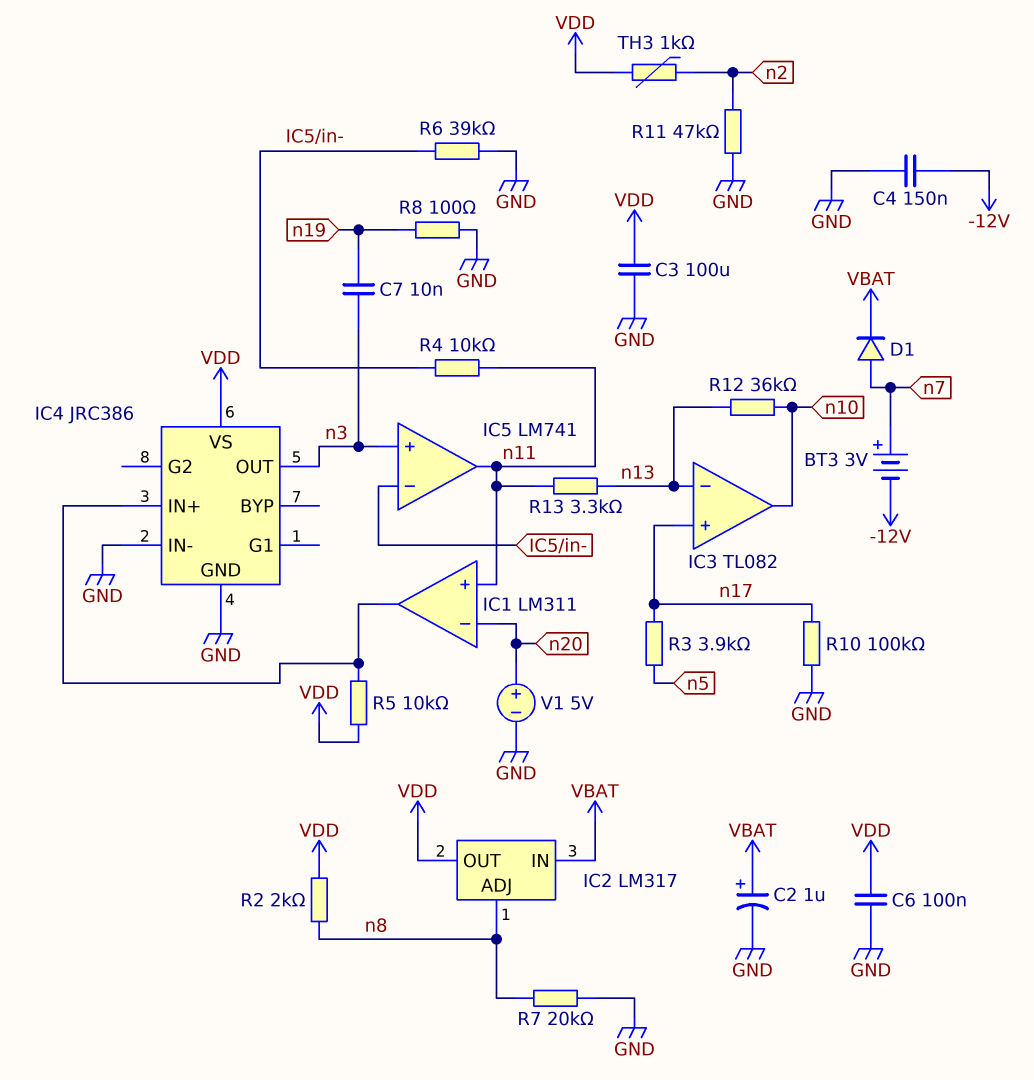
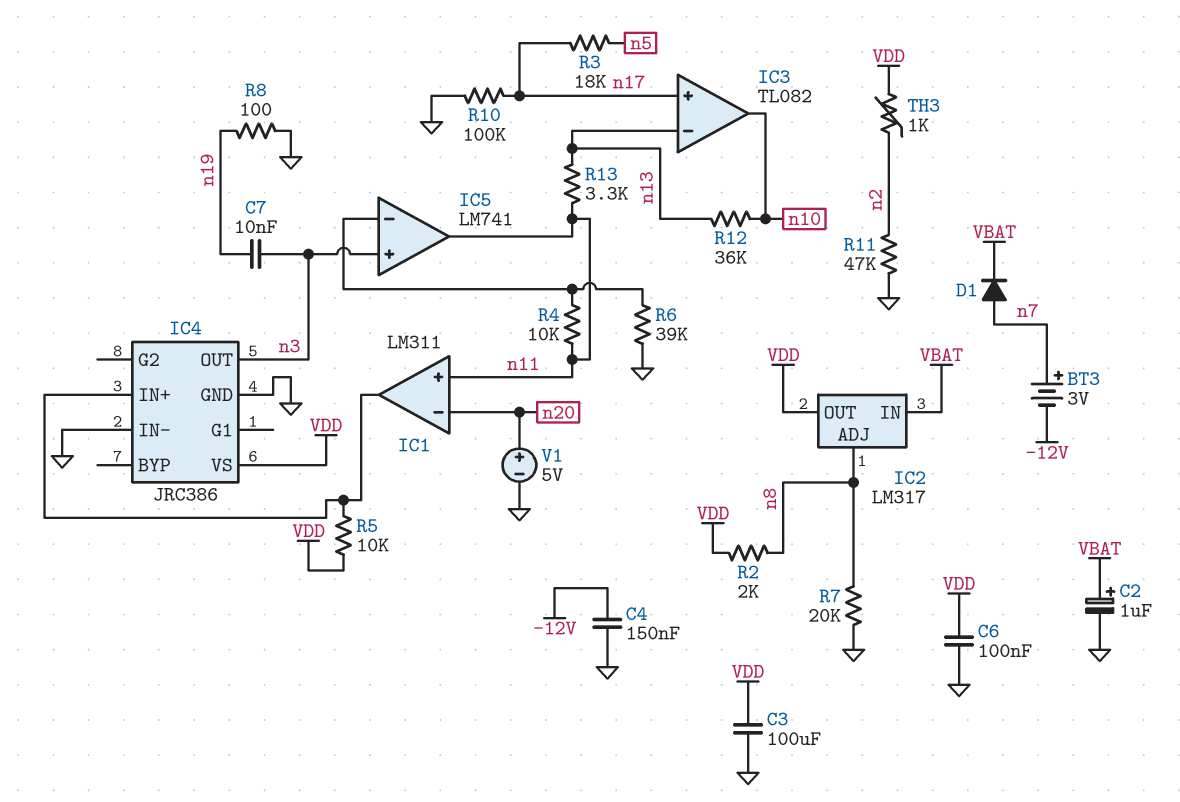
R3: 3.9k (n5, n17) -> 18k (n5, n17)

